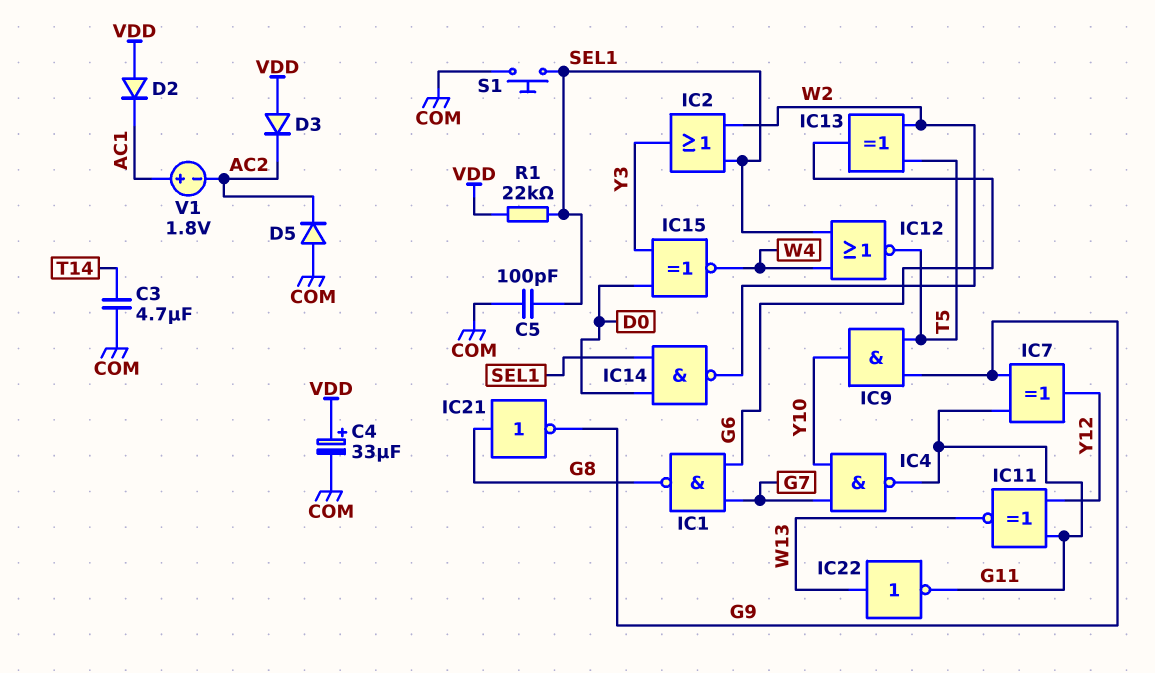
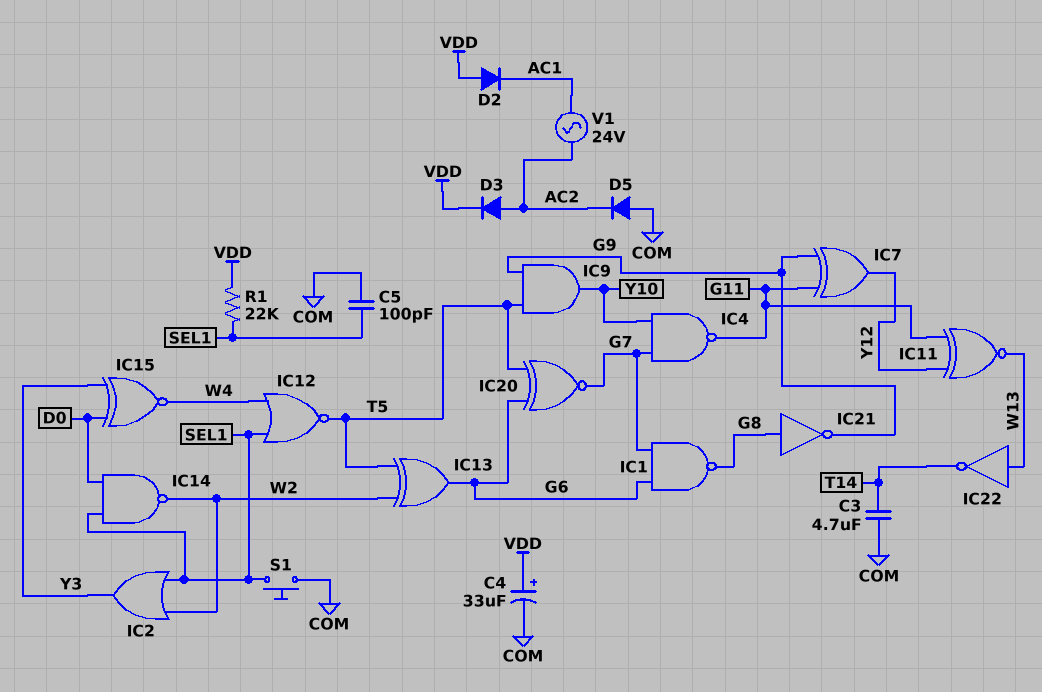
D3: diode (A VDD, K AC2) -> diode (A AC2, K VDD)
IC20: none -> XNOR (in G6, in T5, out G7)
IC22: NOT (in W13, out G11) -> NOT (in W13, out T14)
V1: 1.8V (plus AC1, minus AC2) -> AC 24V (AC1, AC2)

